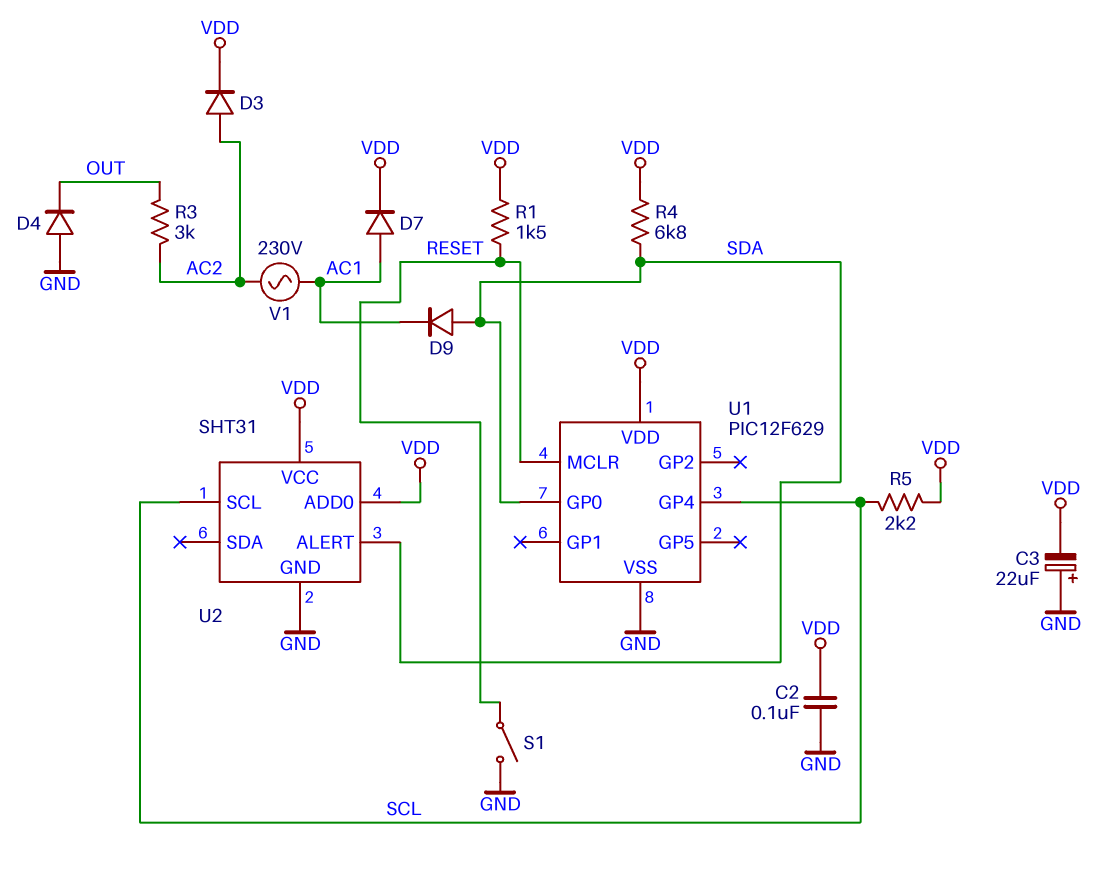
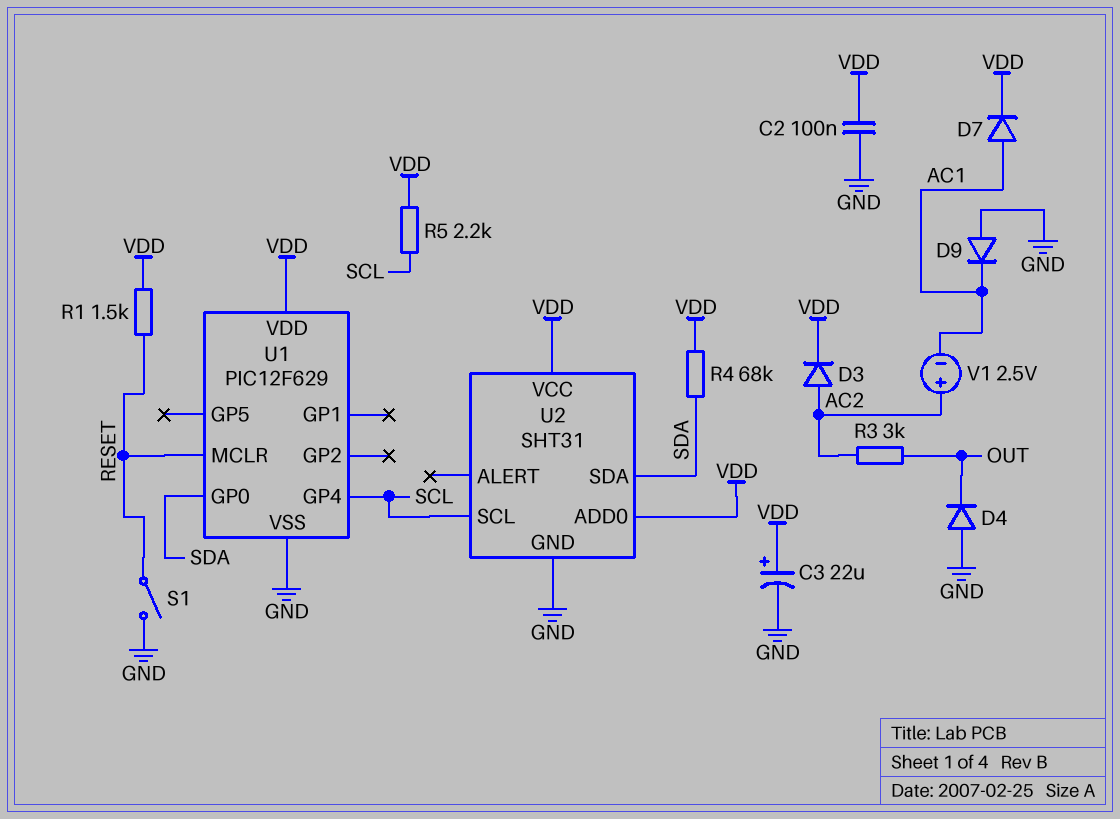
C3: 22uF (plus GND, minus VDD) -> 22uF (plus VDD, minus GND)
D9: diode (A SDA, K AC1) -> diode (A GND, K AC1)
R4: 6.8k (SDA, VDD) -> 68k (SDA, VDD)
U2 pin ALERT: SDA -> none
U2 pin SDA: none -> SDA
V1: AC 230V (AC1, AC2) -> 2.5V (plus AC2, minus AC1)

